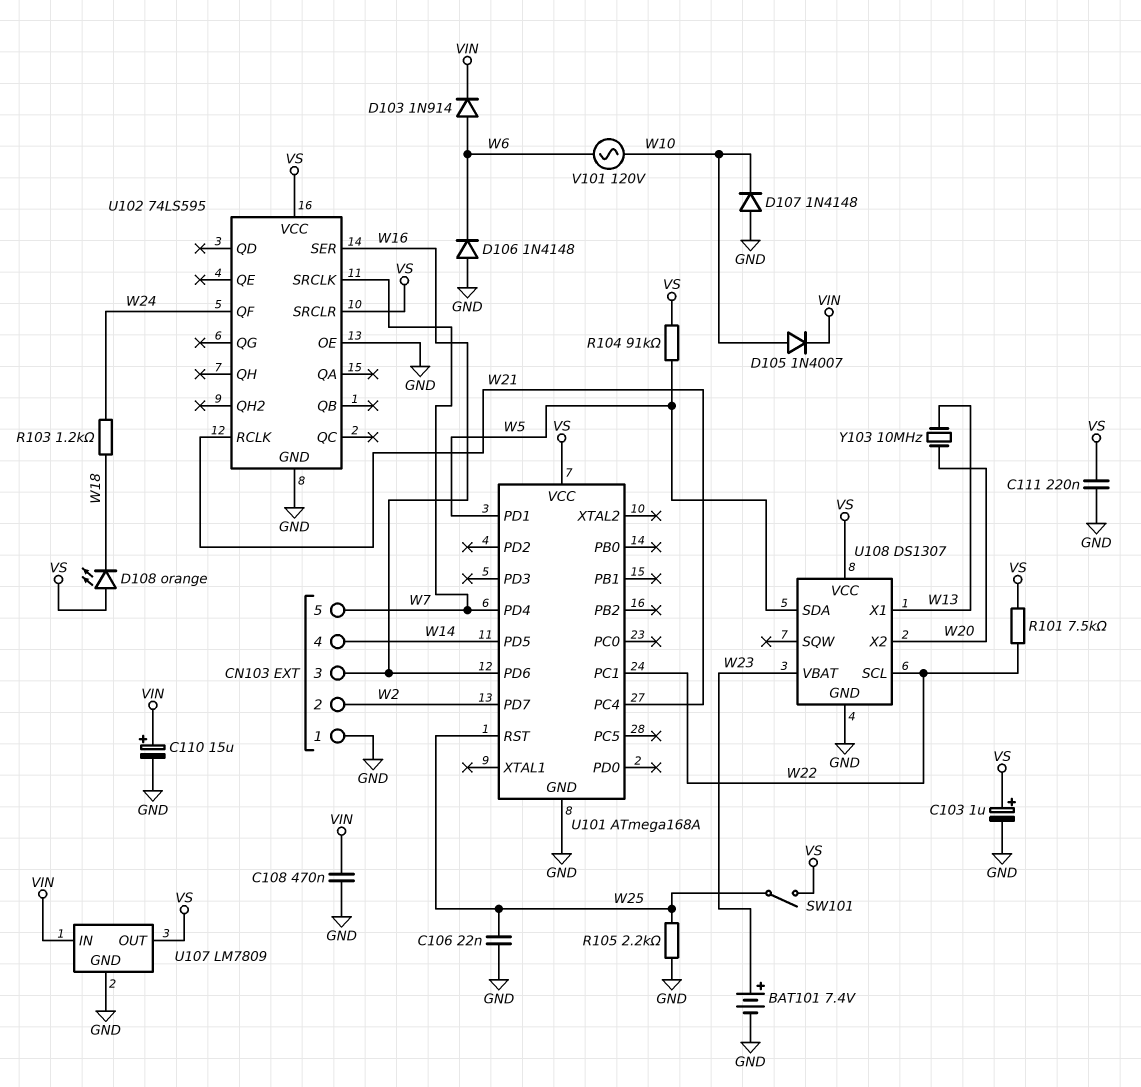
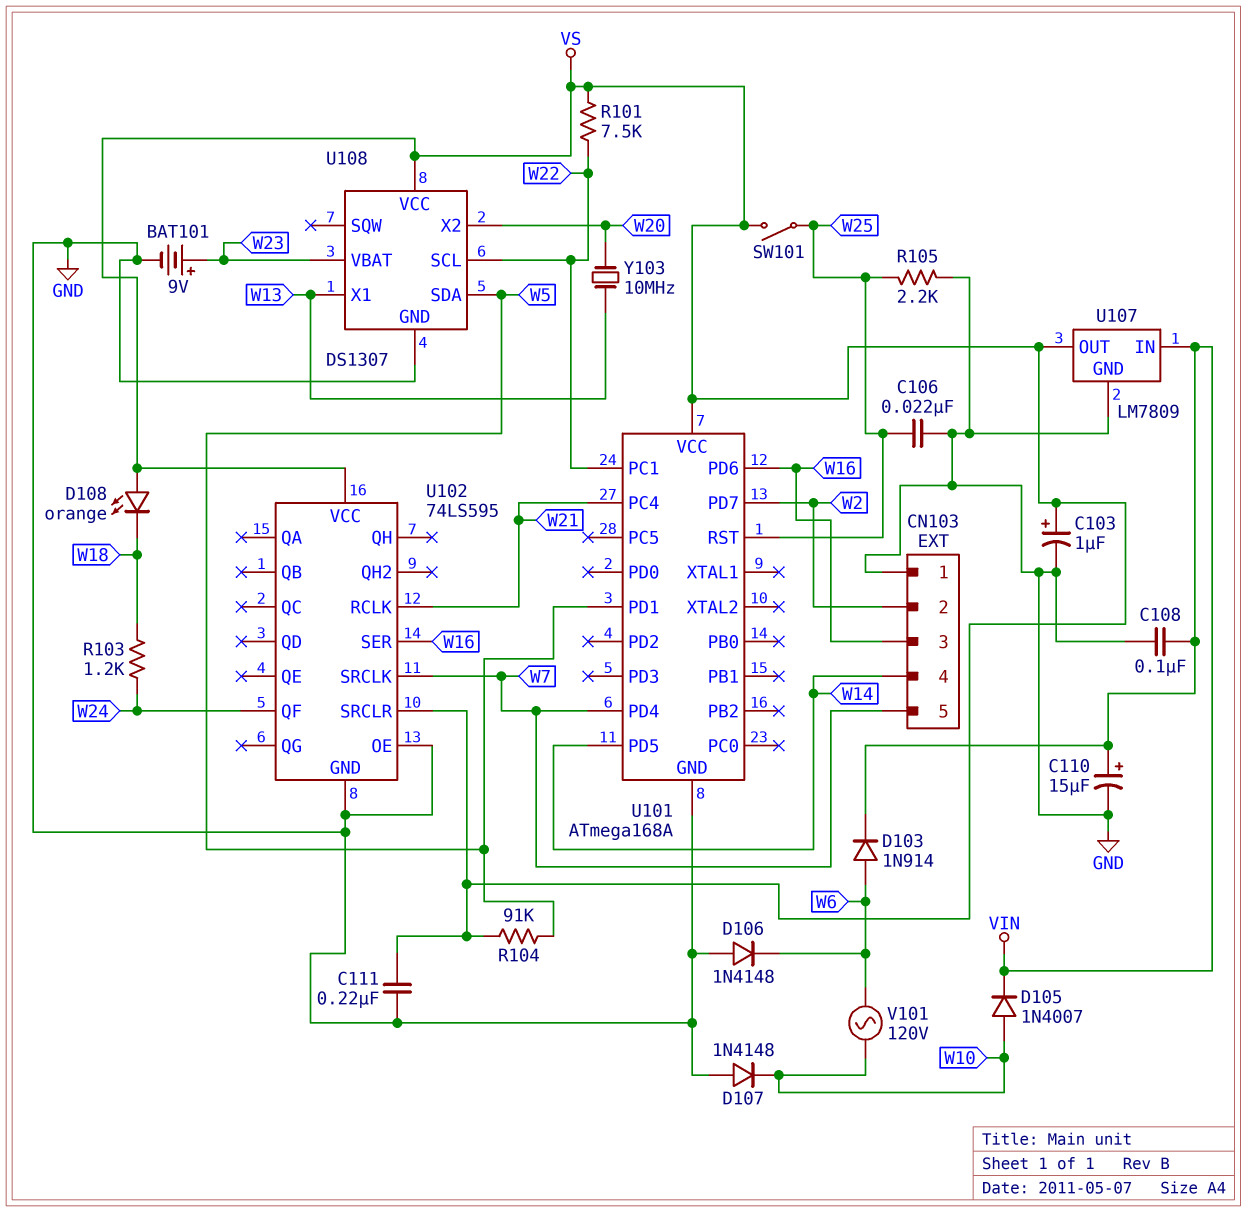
BAT101: 7.4V (plus W23, minus GND) -> 9V (plus W23, minus GND)
C108: 470nF (GND, VIN) -> 100nF (GND, VIN)

